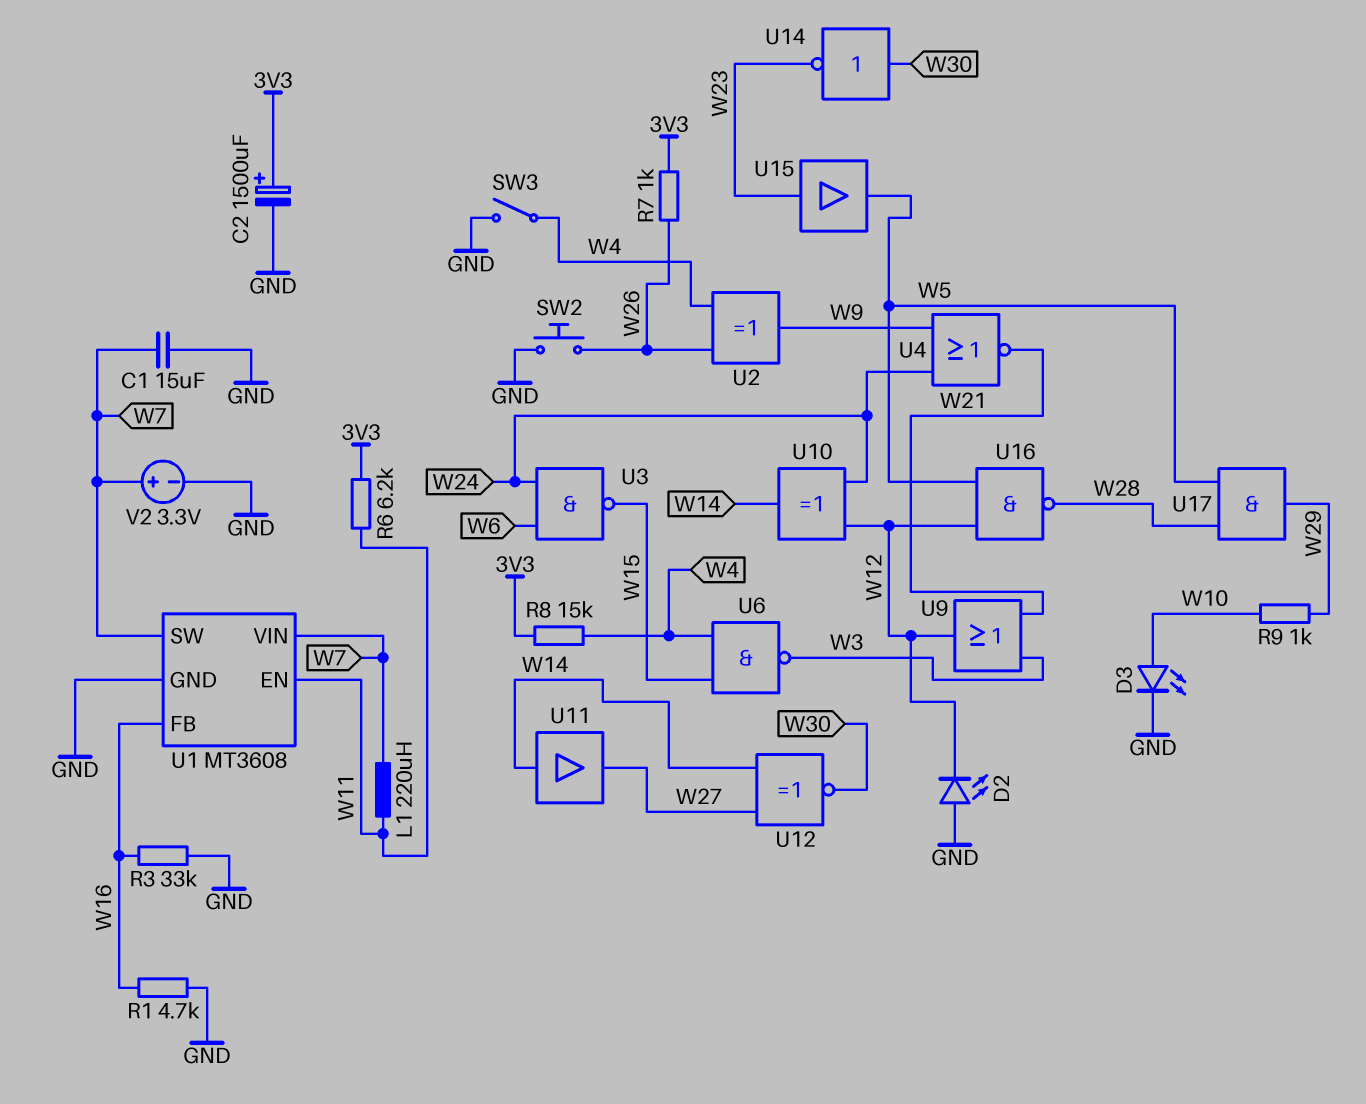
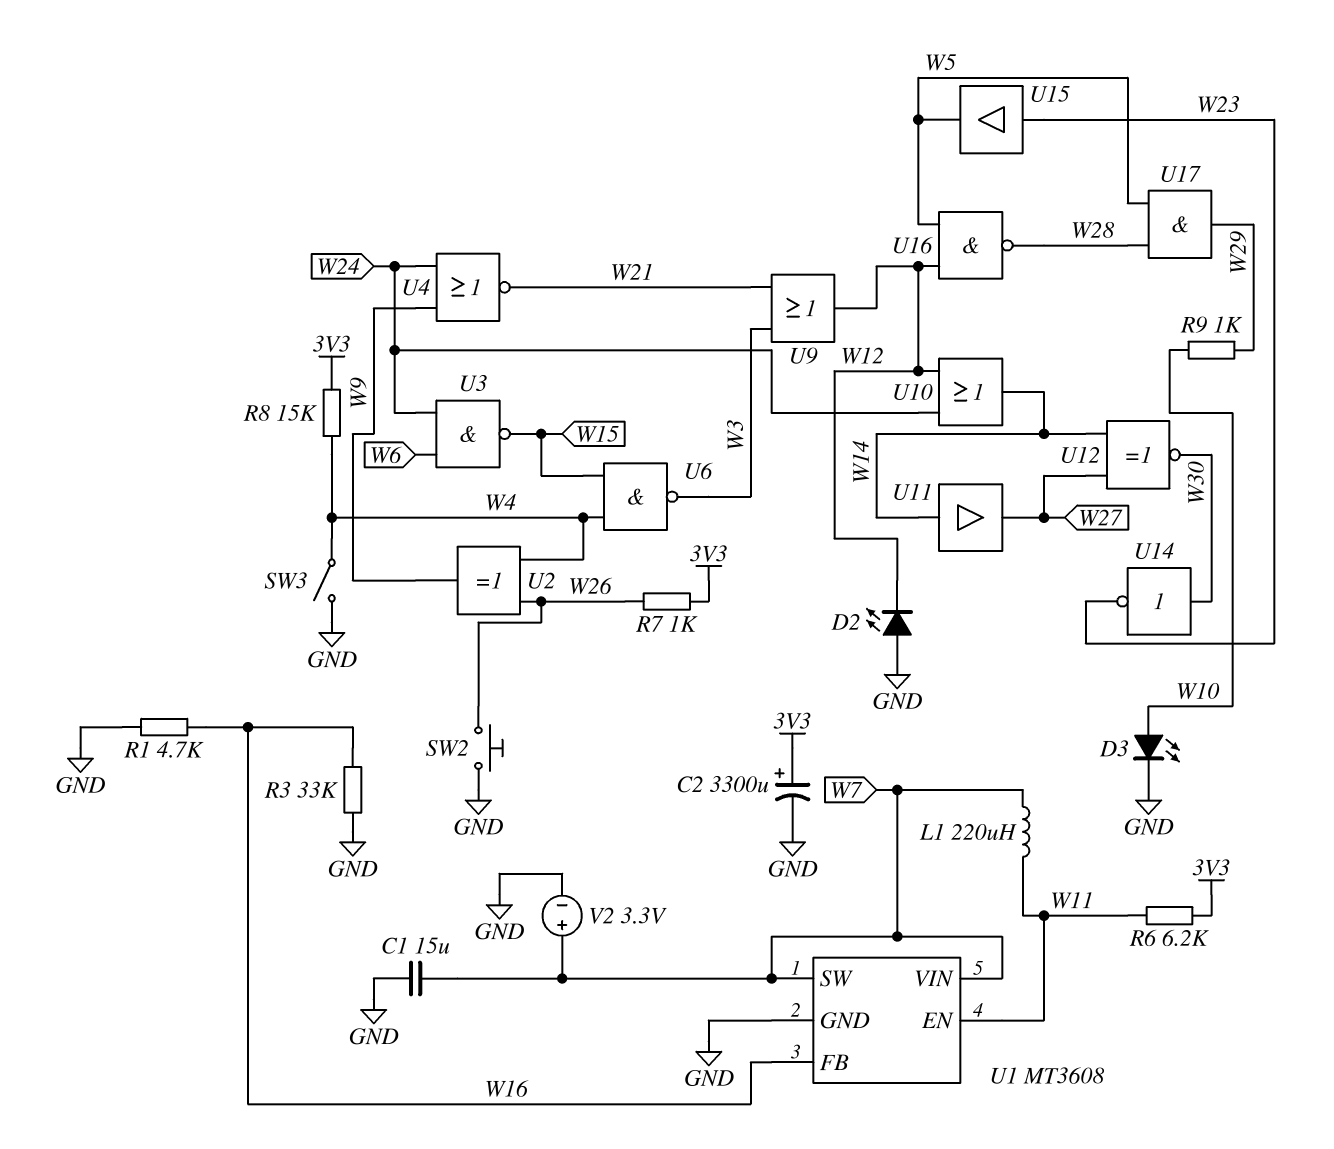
C2: 1500uF (plus 3V3, minus GND) -> 3300uF (plus 3V3, minus GND)
U10: XOR (in W12, in W24, out W14) -> OR (in W12, in W24, out W14)

